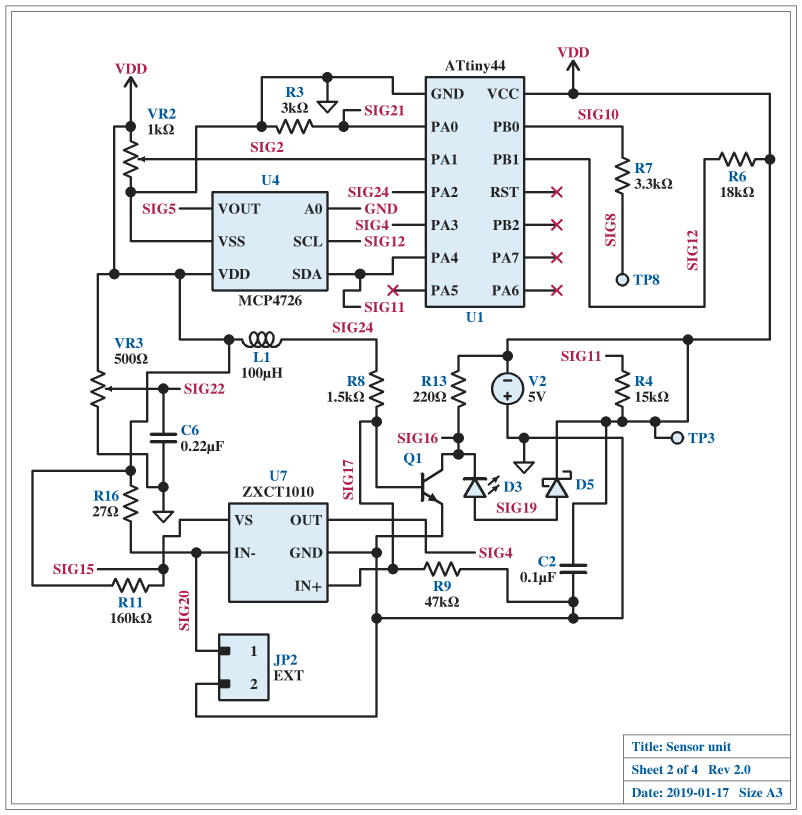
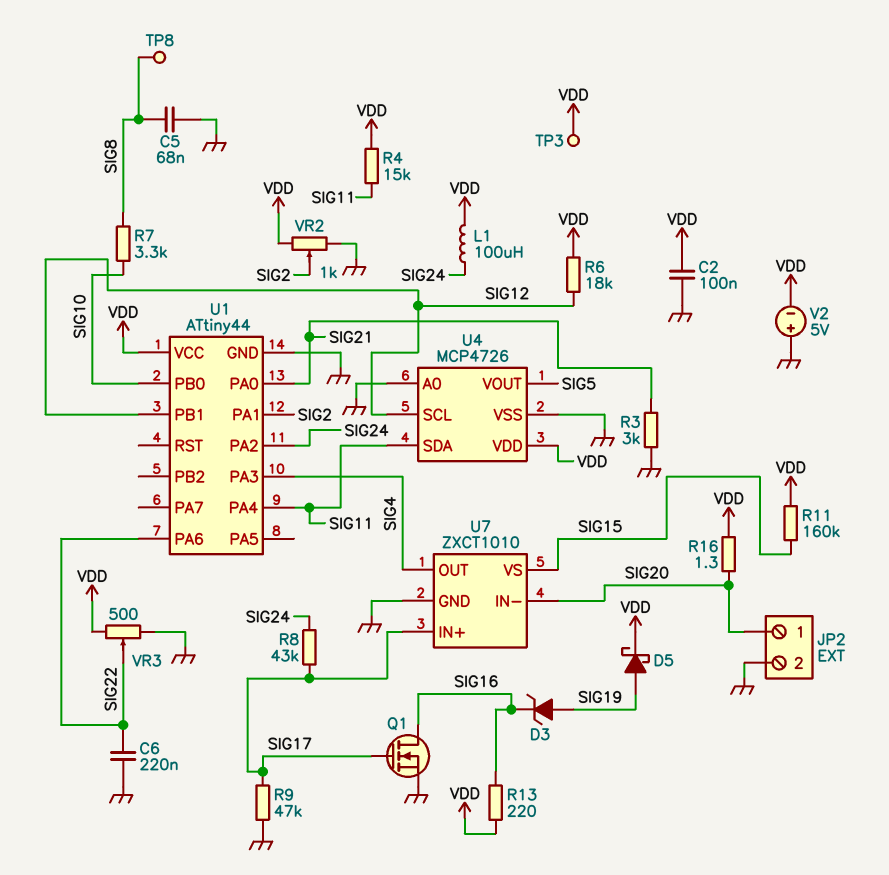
C5: none -> 68nF (GND, SIG8)
D3: LED (A SIG19, K SIG16) -> zener (A SIG19, K SIG16)
Q1: NPN (B SIG17, C SIG16, E GND) -> NMOS (G SIG17, D SIG16, S GND)
R8: 1.5k (SIG17, SIG24) -> 43k (SIG17, SIG24)
R16: 27 (SIG20, VDD) -> 1.3 (SIG20, VDD)
U1 pin PA6: none -> SIG22

